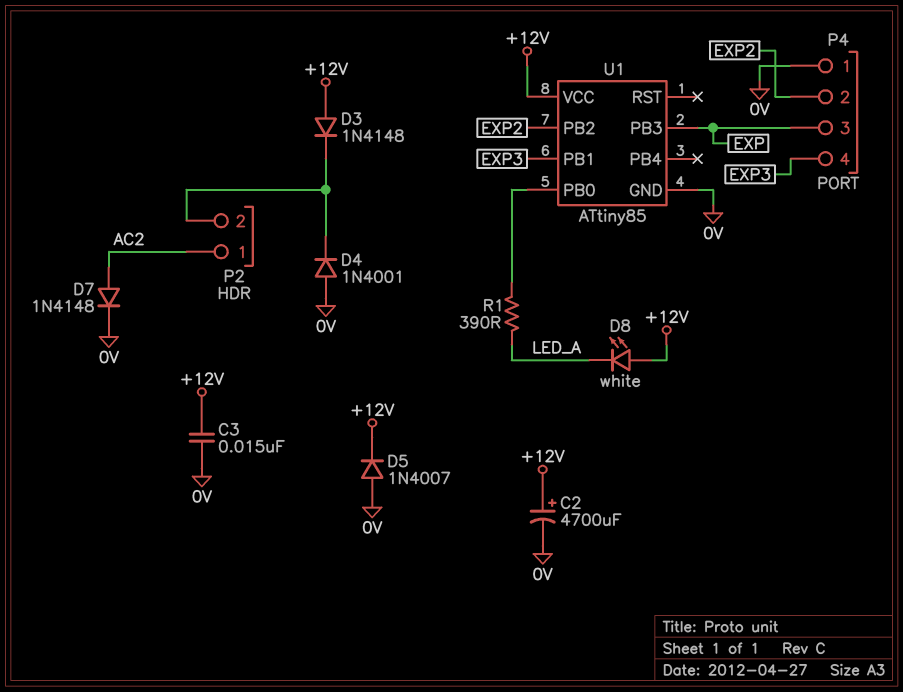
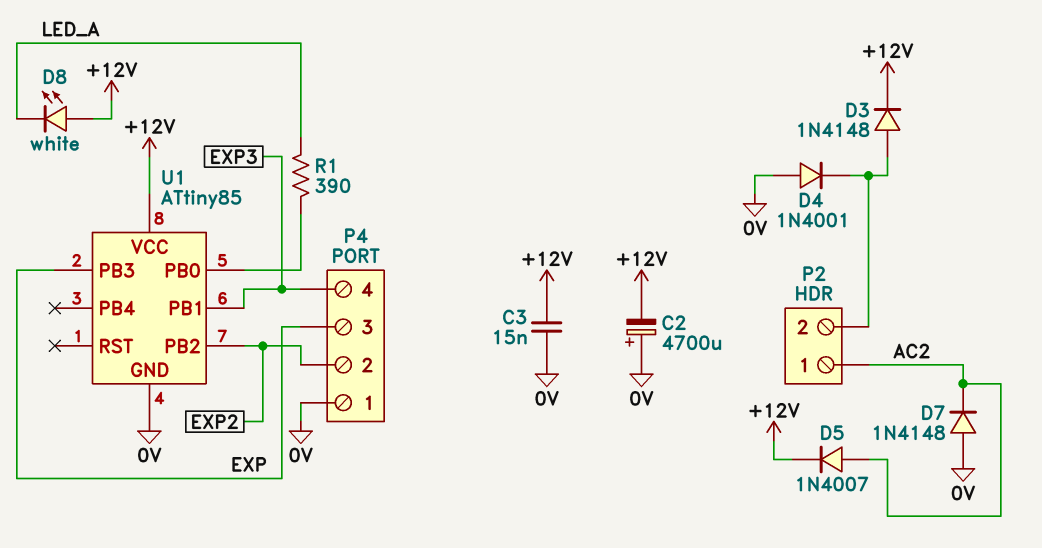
C2: 4700uF (plus +12V, minus 0V) -> 4700uF (plus 0V, minus +12V)
D3: diode 1N4148 (A +12V, K P2/2) -> diode 1N4148 (A P2/2, K +12V)
D5: diode 1N4007 (A 0V, K +12V) -> diode 1N4007 (A AC2, K +12V)
D7: diode 1N4148 (A AC2, K 0V) -> diode 1N4148 (A 0V, K AC2)

